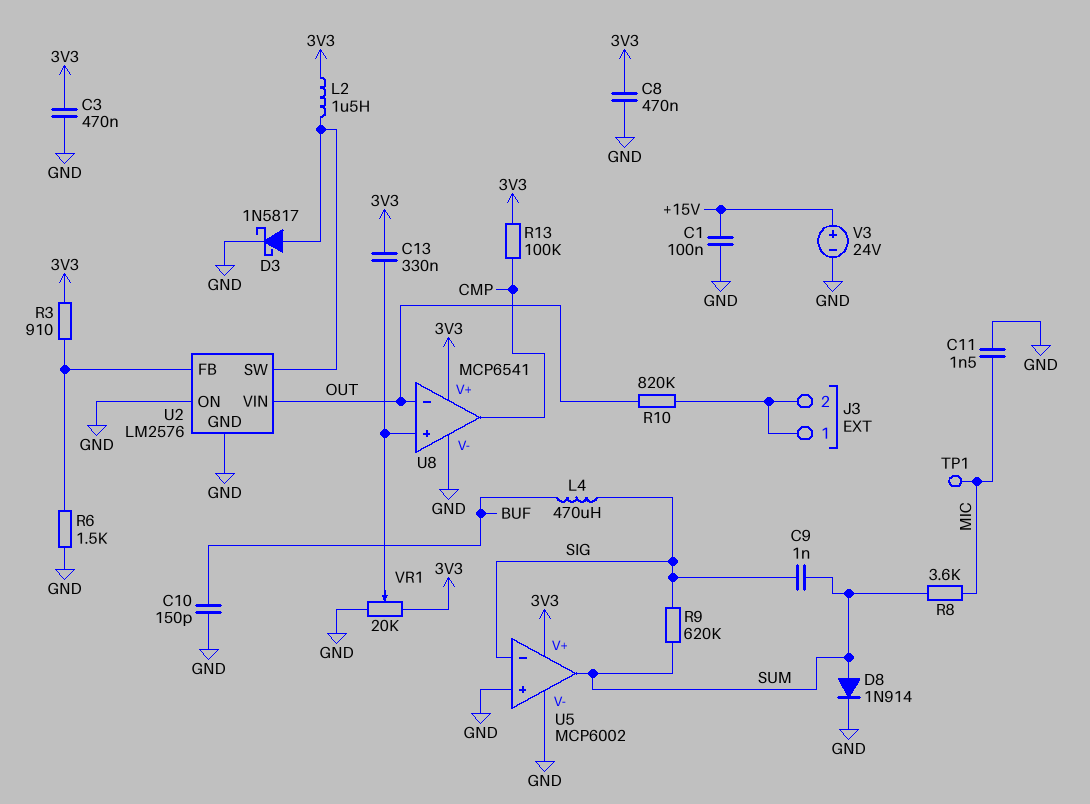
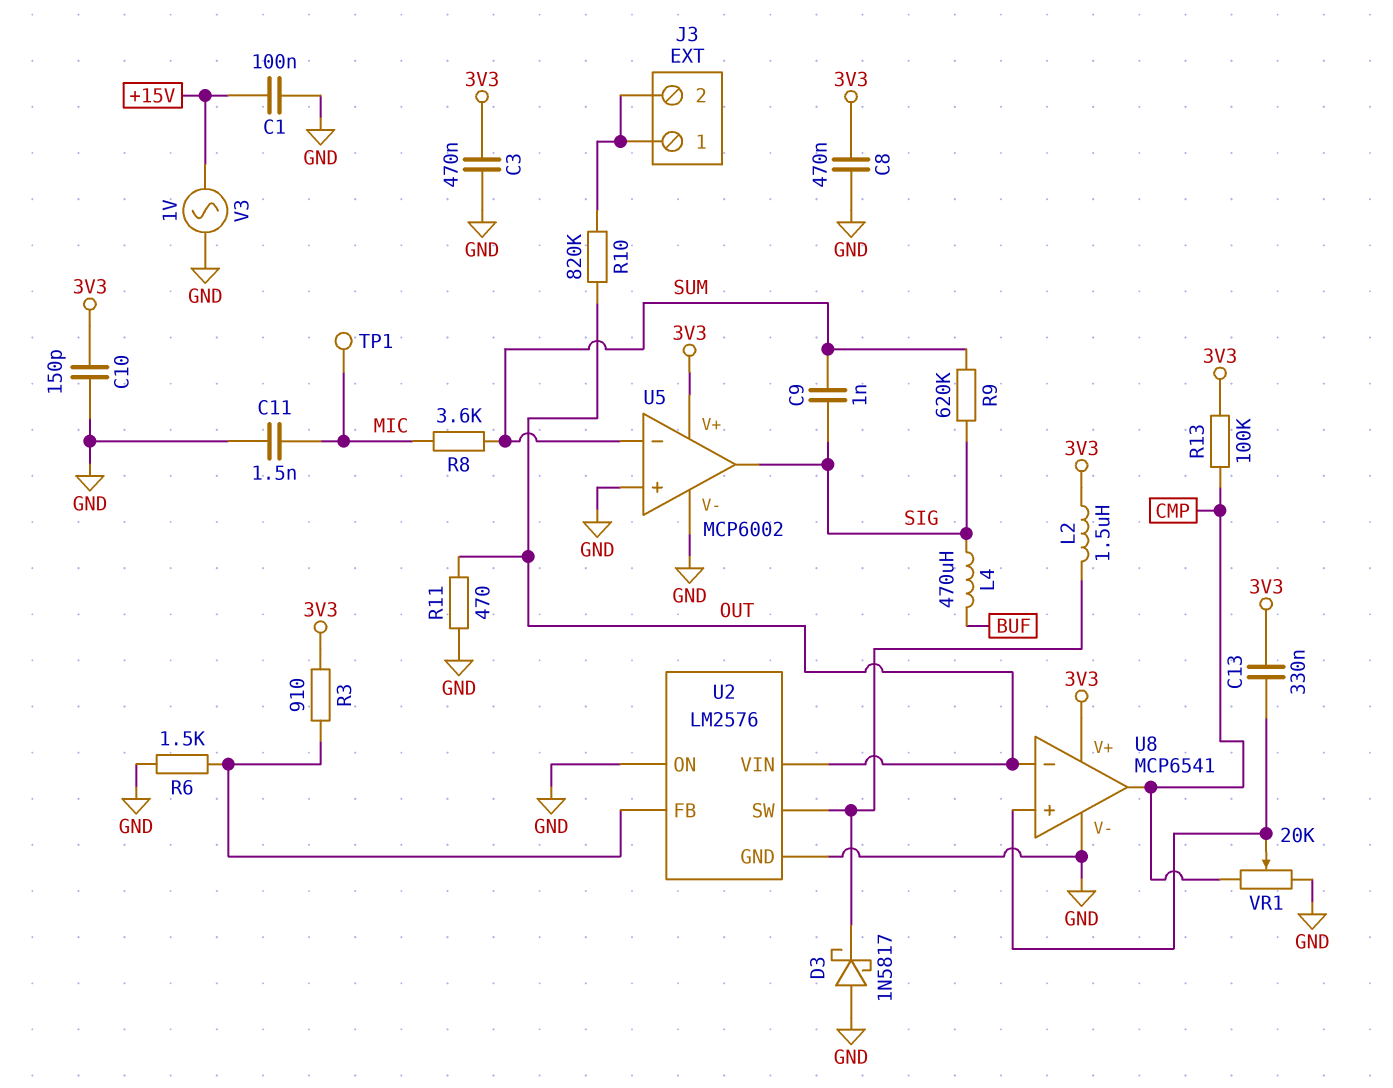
C10: 150pF (BUF, GND) -> 150pF (3V3, GND)
D3: schottky 1N5817 (A U2/SW, K GND) -> schottky 1N5817 (A GND, K U2/SW)
D8: diode 1N914 (A SUM, K GND) -> none
R11: none -> 470 (GND, OUT)
U5 pin in-: SIG -> SUM
U5 pin out: SUM -> SIG
V3: 24V (plus +15V, minus GND) -> AC 1V (+15V, GND)
VR1: 20k (3V3, GND, wiper U8/in+) -> 20k (CMP, GND, wiper U8/in+)

